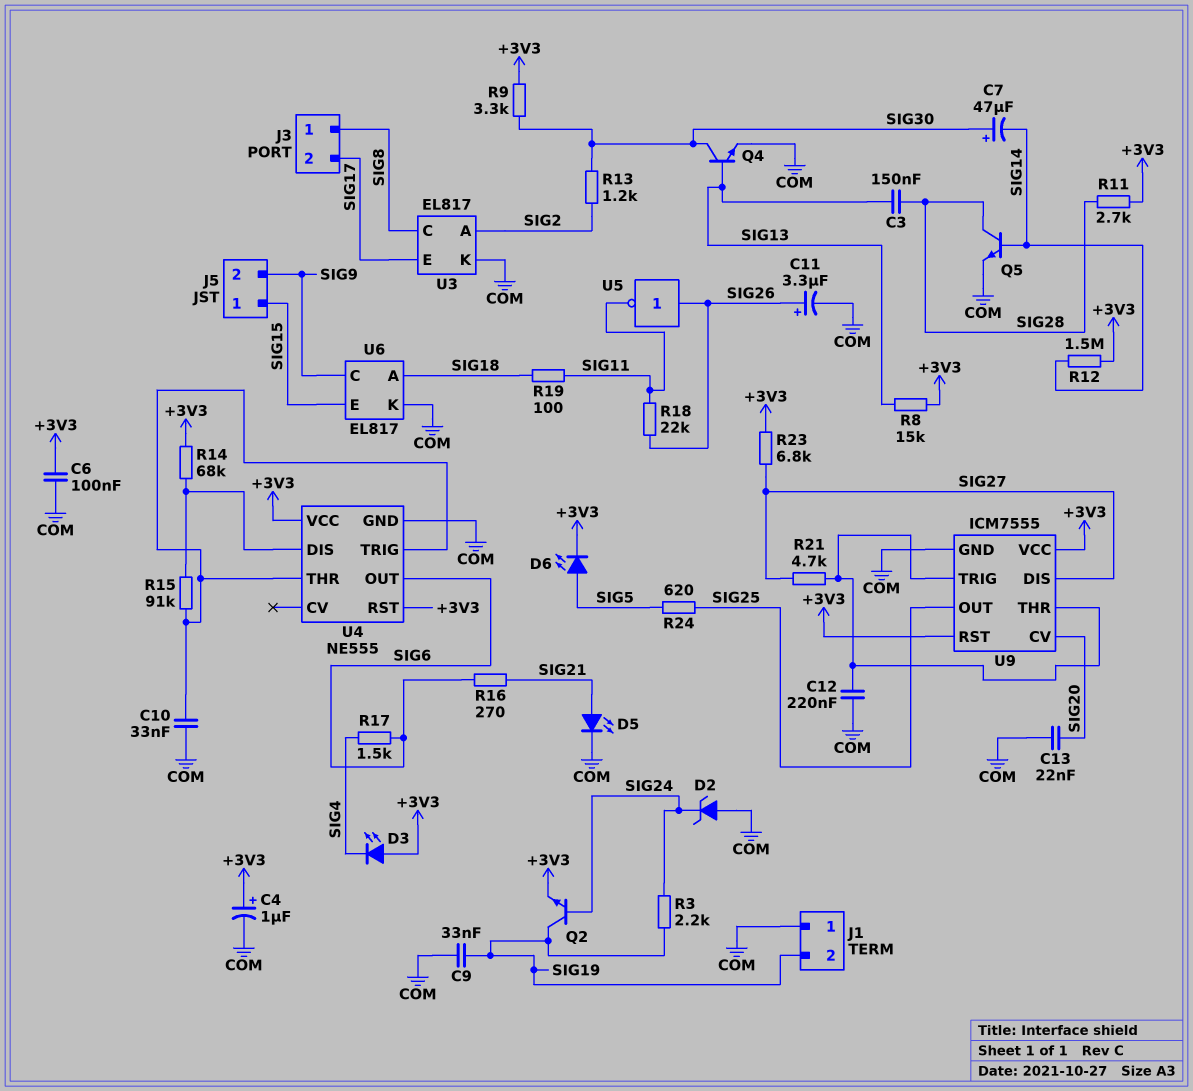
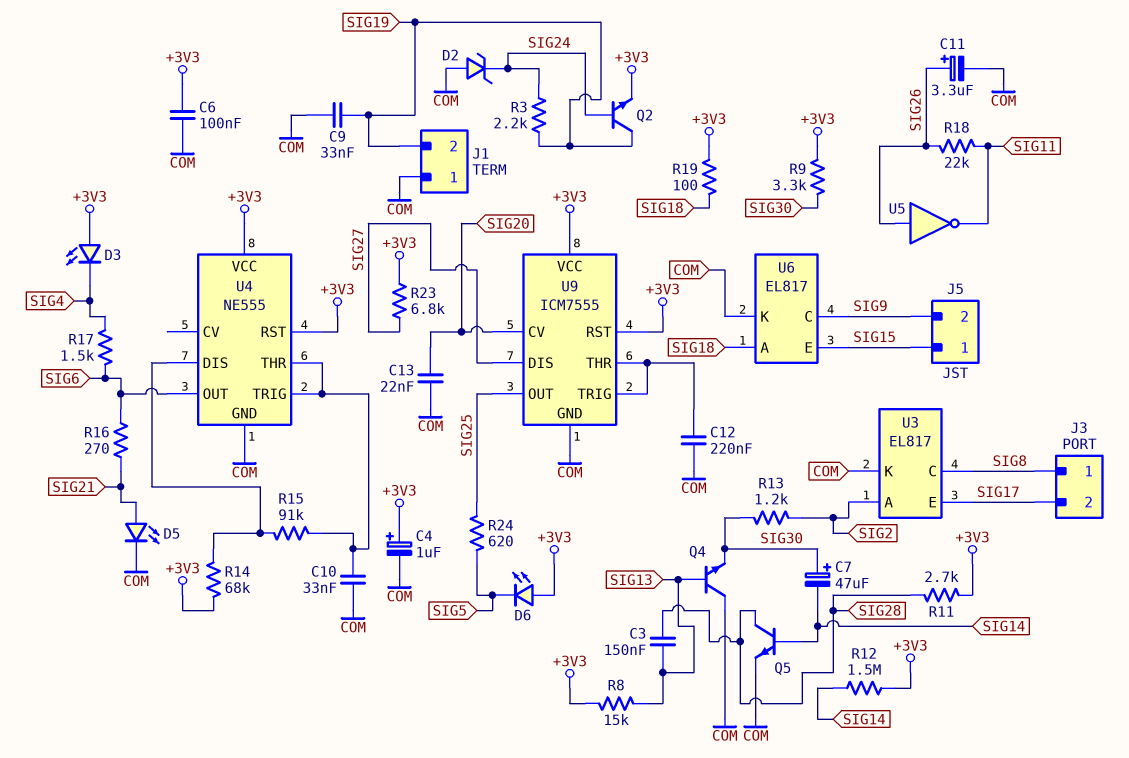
D6: LED (A SIG5, K +3V3) -> LED (A +3V3, K SIG5)
Q4: NPN (B SIG13, C SIG30, E COM) -> NPN (B SIG13, C COM, E SIG30)
R19: 100 (SIG11, SIG18) -> 100 (+3V3, SIG18)
R21: 4.7k (SIG27, U9/THR) -> none

